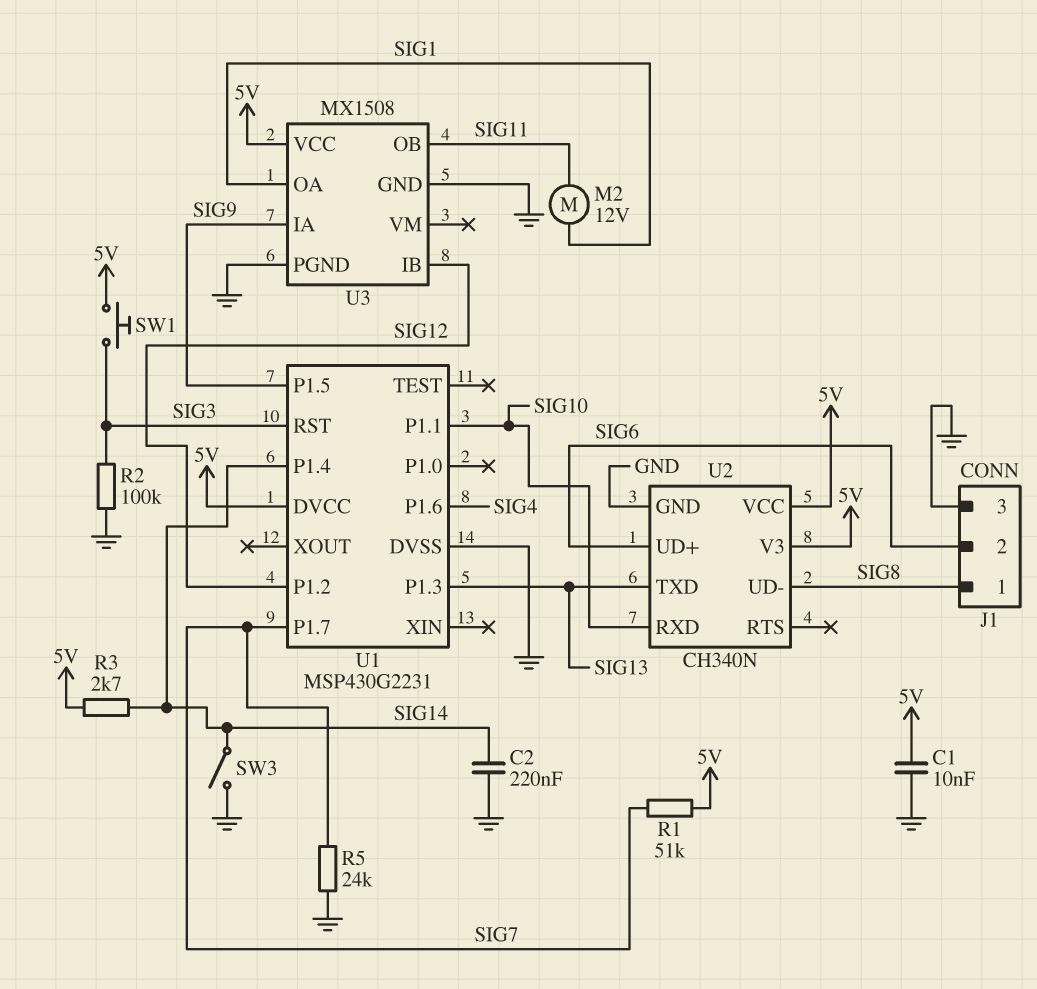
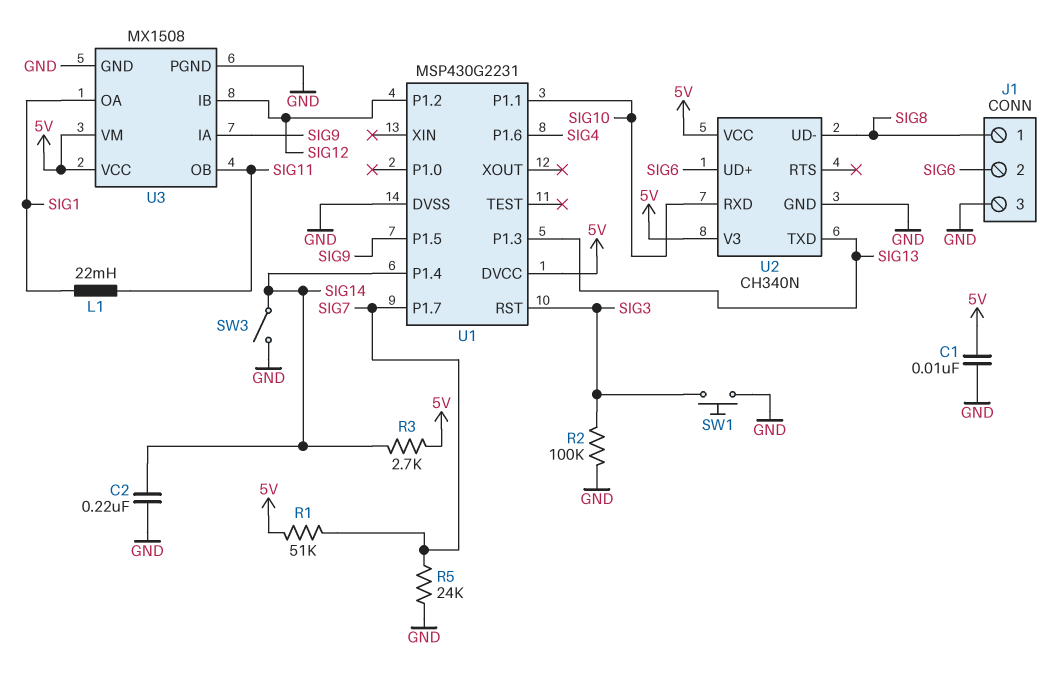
L1: none -> 22mH (SIG1, SIG11)
M2: motor 12V (SIG1, SIG11) -> none
SW1: button (5V, SIG3) -> button (GND, SIG3)
U3 pin VM: none -> 5V

